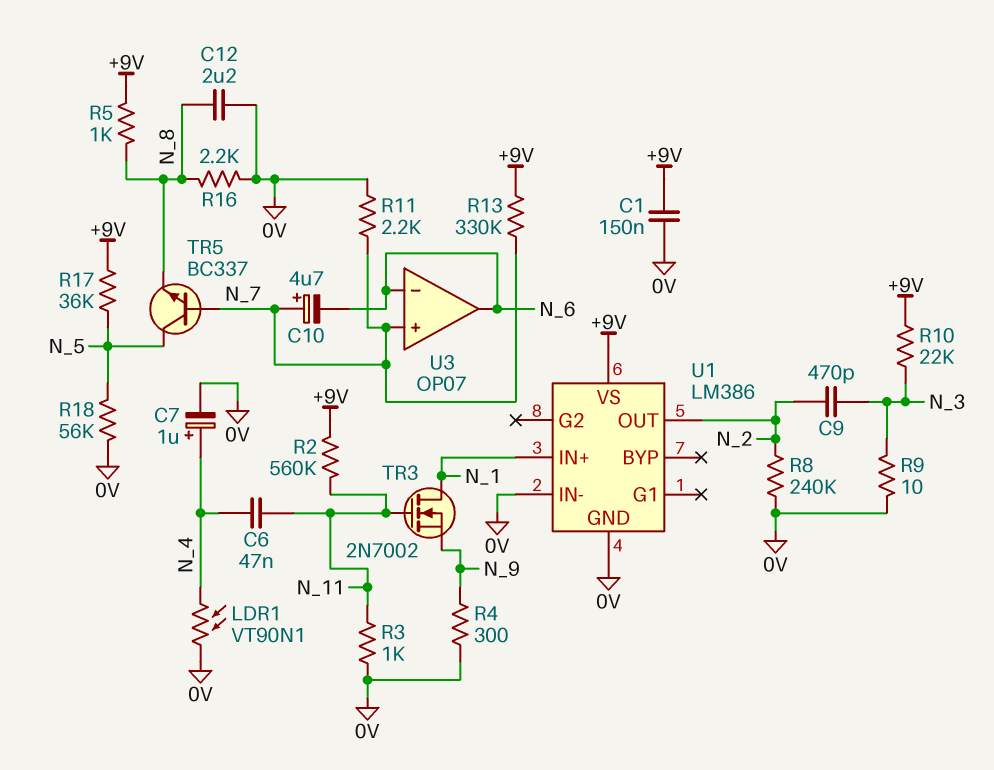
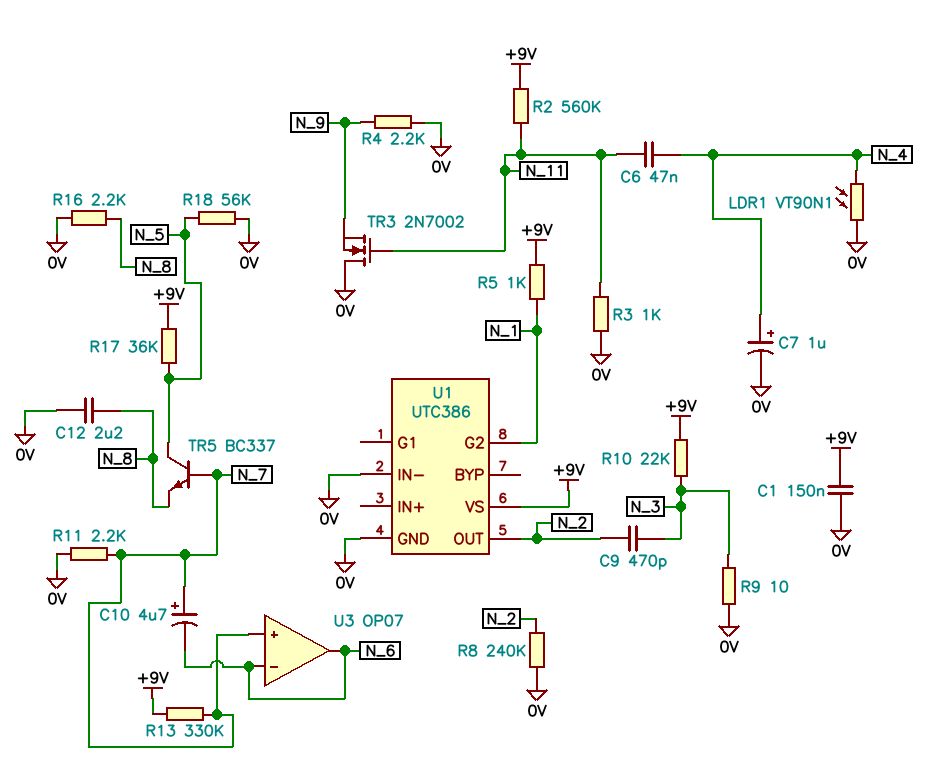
R4: 300 (0V, N_9) -> 2.2k (0V, N_9)
R5: 1k (+9V, N_8) -> 1k (+9V, N_1)
TR3: NMOS 2N7002 (G N_11, D N_1, S N_9) -> NMOS 2N7002 (G N_11, D 0V, S N_9)
U1: LM386 -> UTC386
U1 pin G2: none -> N_1
U1 pin IN+: N_1 -> none

